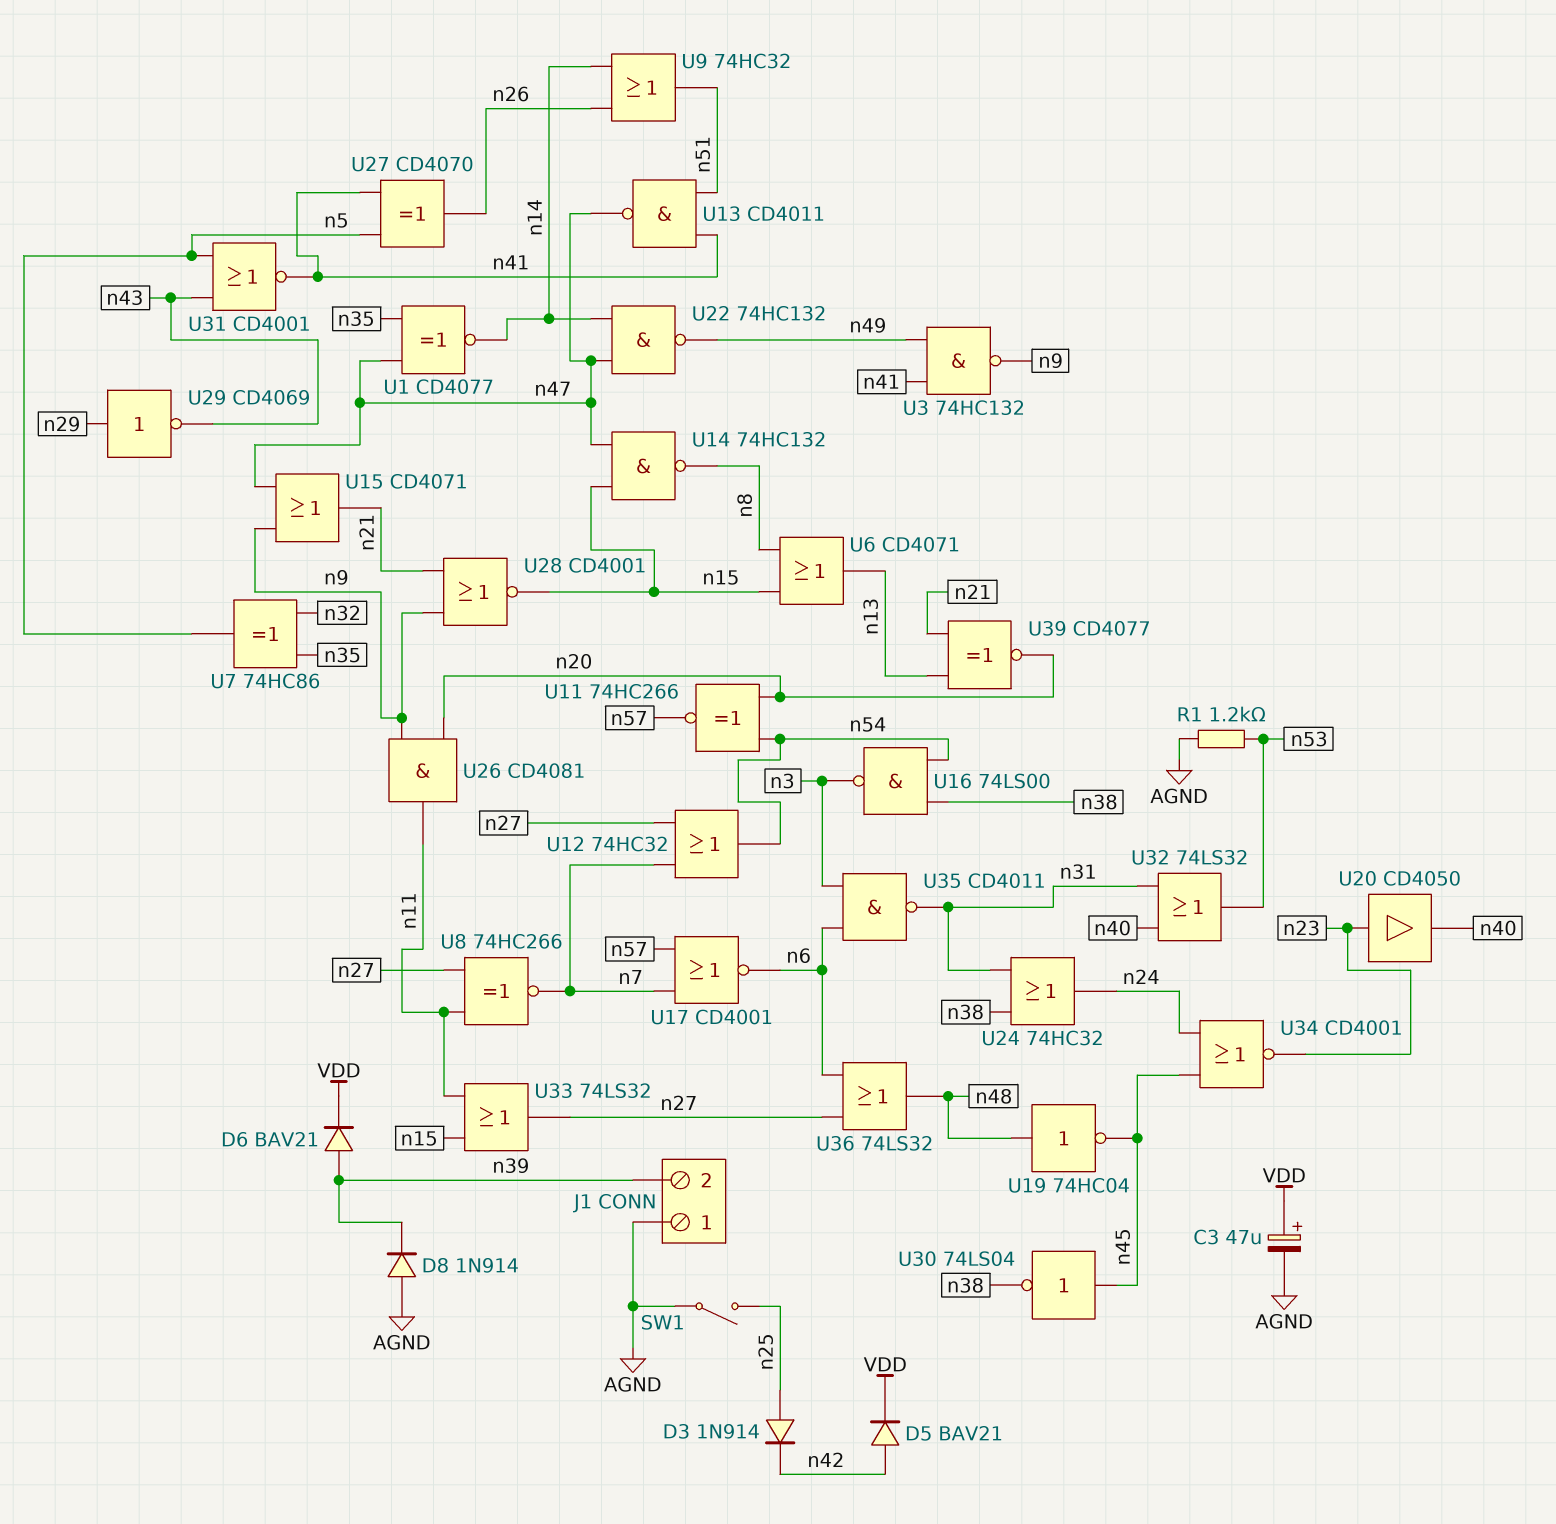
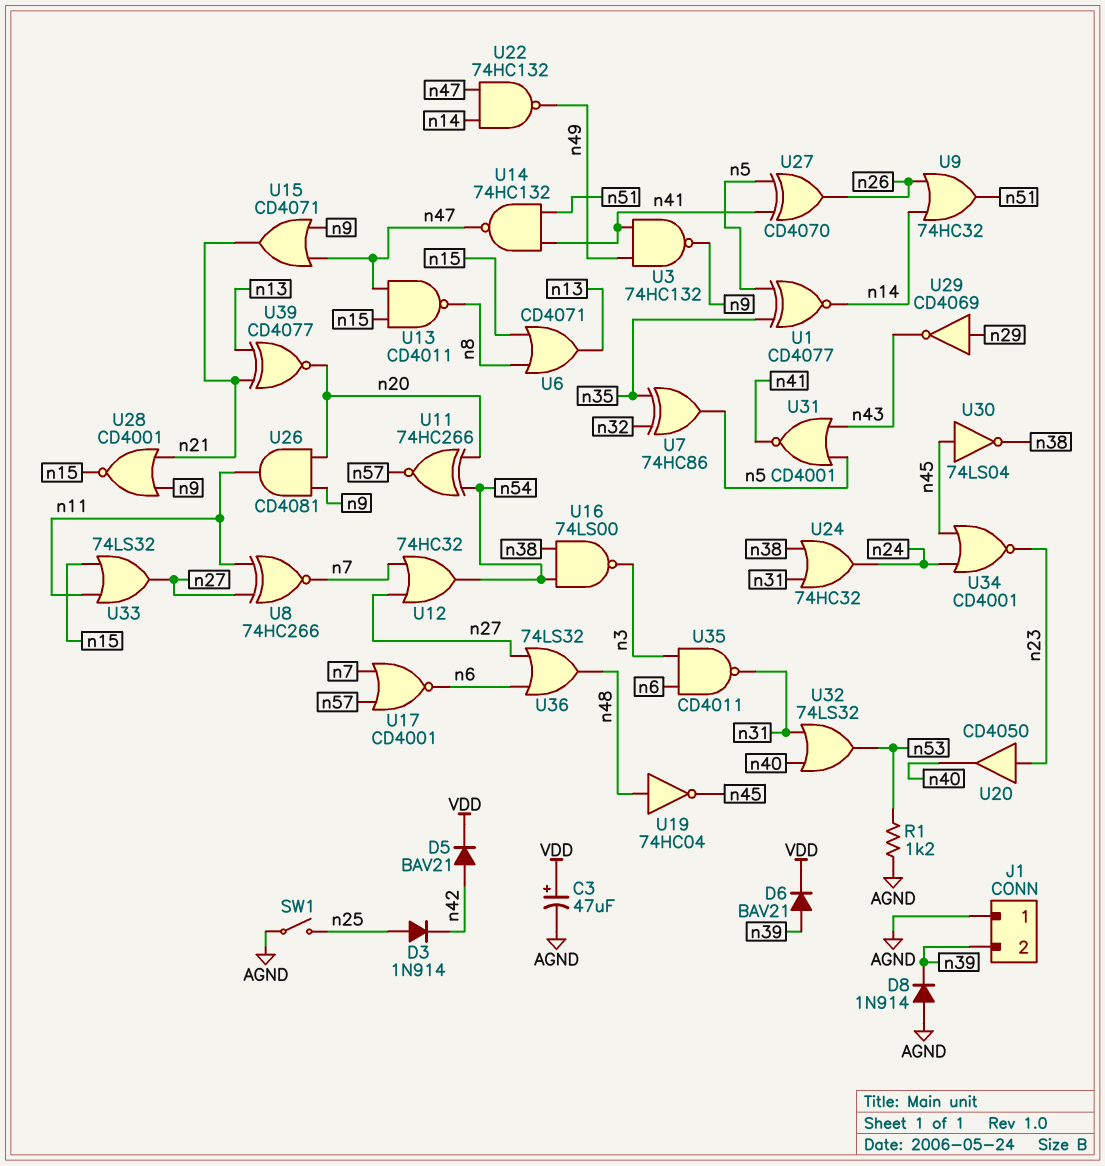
U1: XNOR CD4077 (in n35, in n47, out n14) -> XNOR CD4077 (in n5, in n35, out n14)
U13: NAND CD4011 (in n41, in n51, out n47) -> NAND CD4011 (in n15, in n47, out n8)
U14: NAND 74HC132 (in n15, in n47, out n8) -> NAND 74HC132 (in n41, in n51, out n47)

